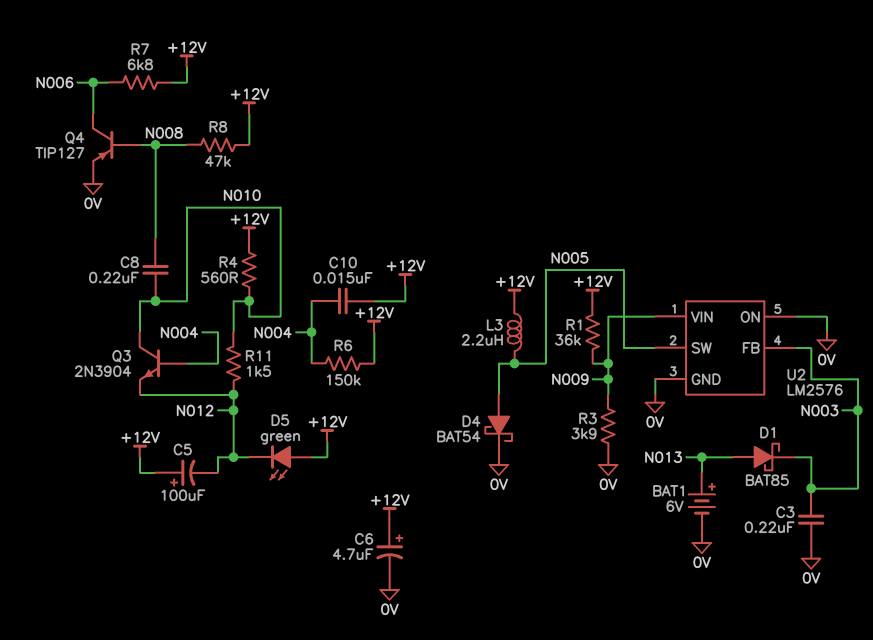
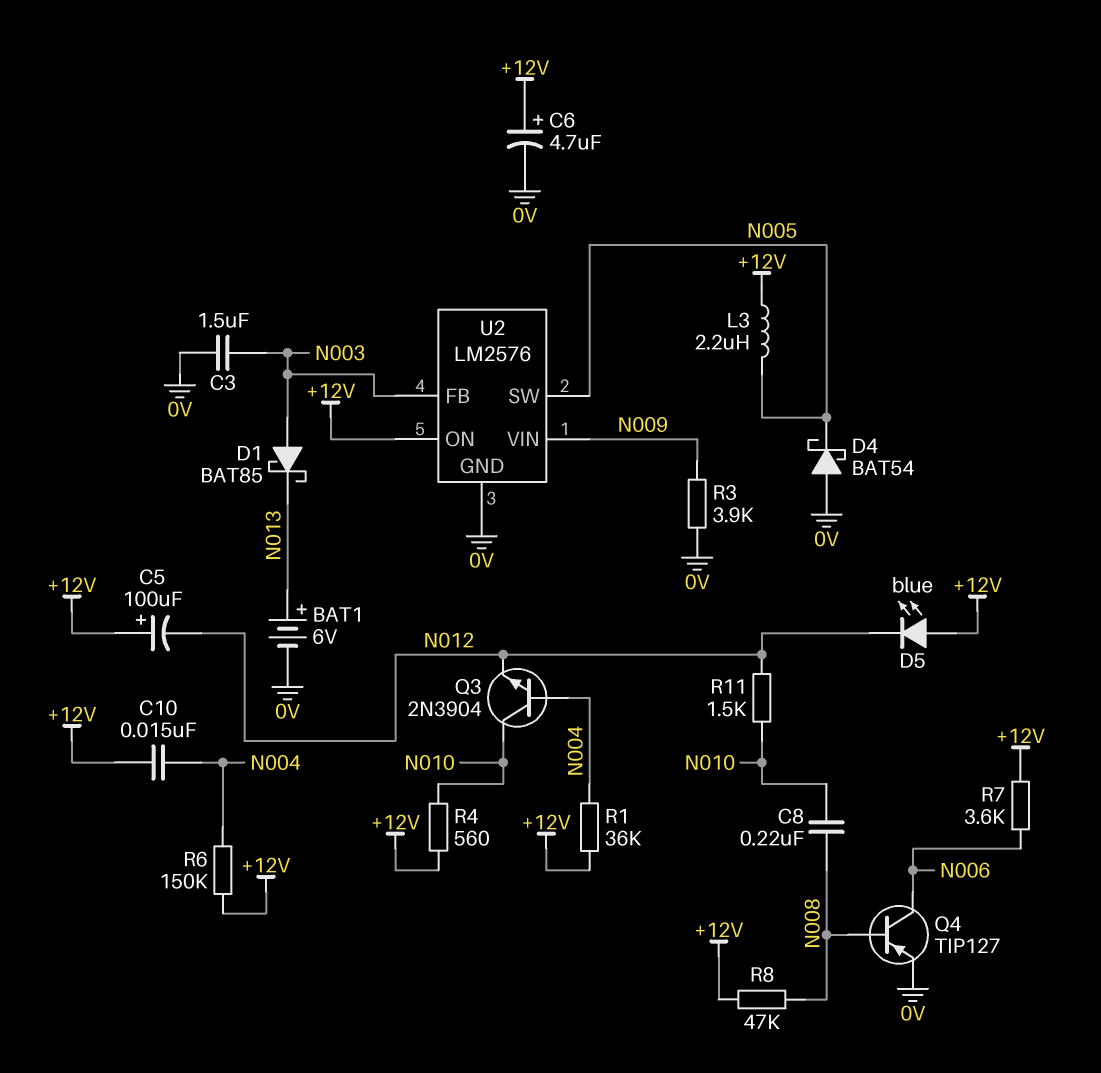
C3: 220nF (0V, N003) -> 1.5uF (0V, N003)
D1: schottky BAT85 (A N013, K N003) -> schottky BAT85 (A N003, K N013)
D4: schottky BAT54 (A N005, K 0V) -> schottky BAT54 (A 0V, K N005)
D5: LED green (A +12V, K N012) -> LED blue (A +12V, K N012)
R1: 36k (+12V, N009) -> 36k (+12V, N004)
R7: 6.8k (+12V, N006) -> 3.6k (+12V, N006)
U2 pin ON: 0V -> +12V

